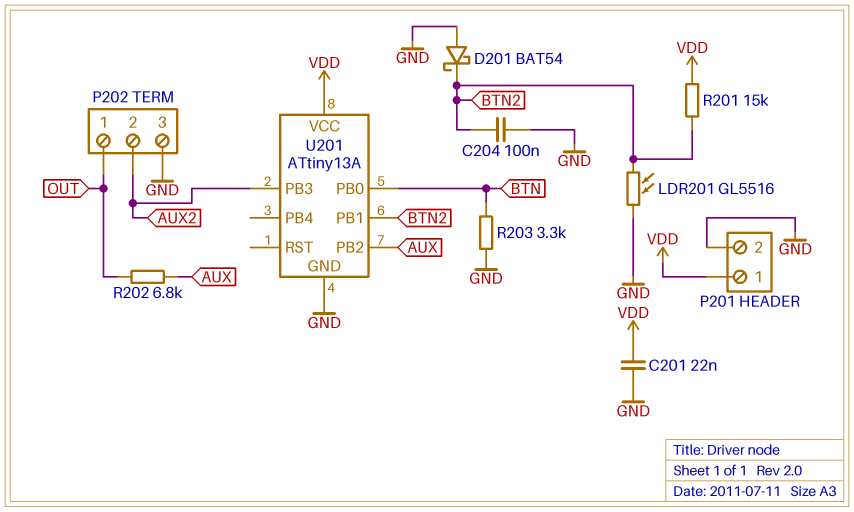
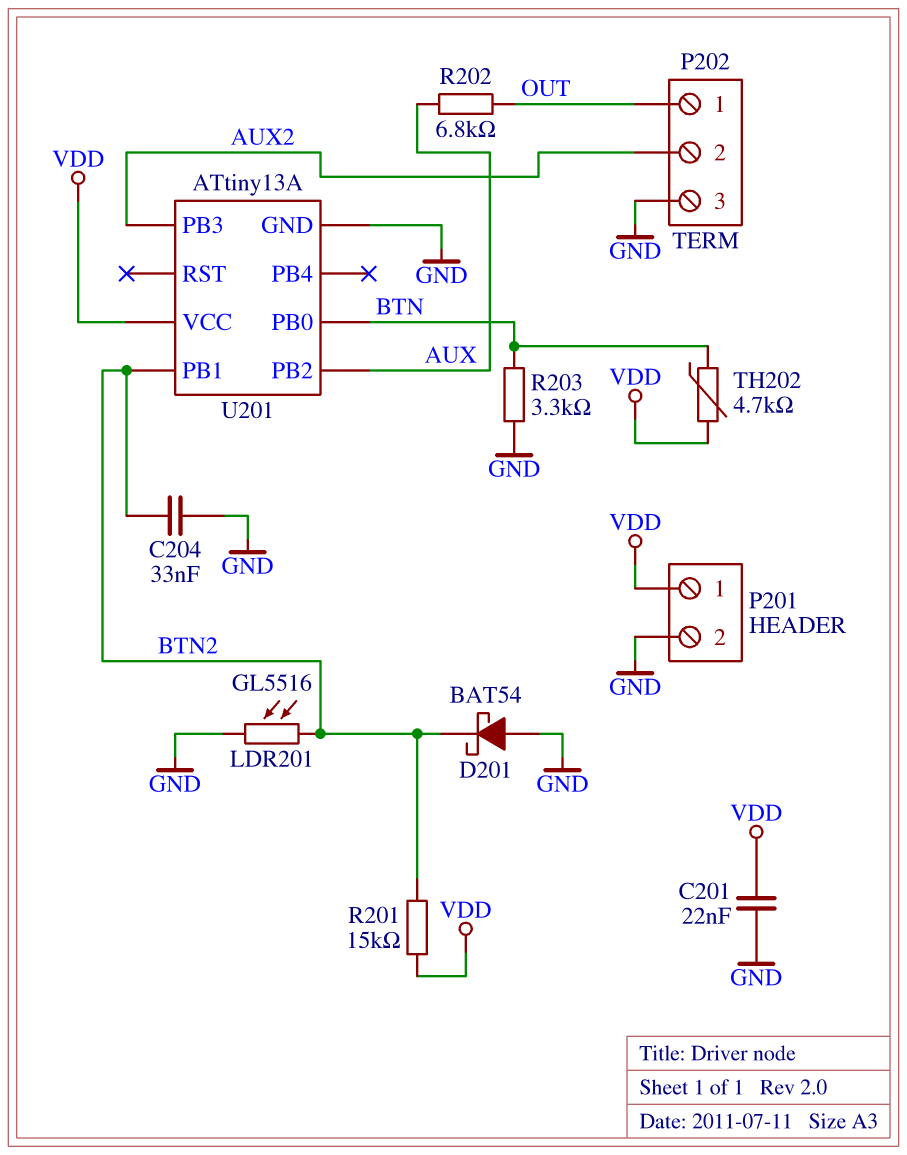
C204: 100nF (BTN2, GND) -> 33nF (BTN2, GND)
TH202: none -> 4.7k (BTN, VDD)

